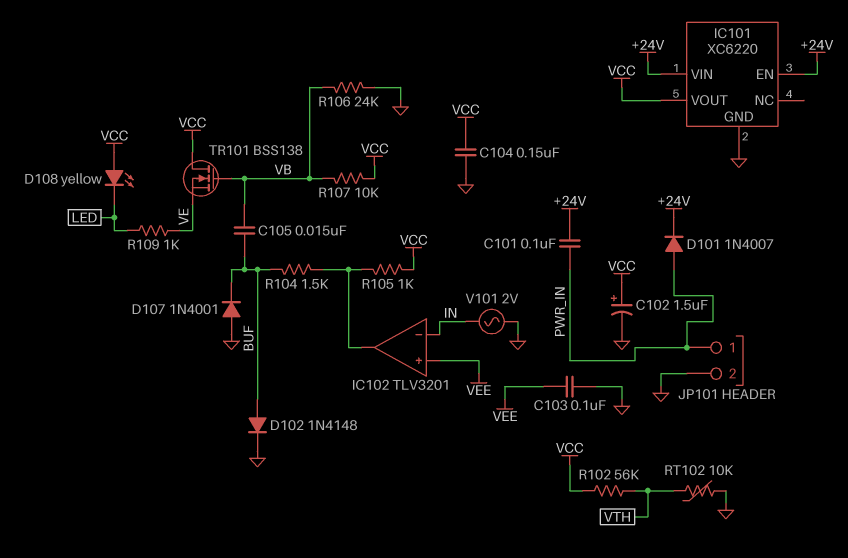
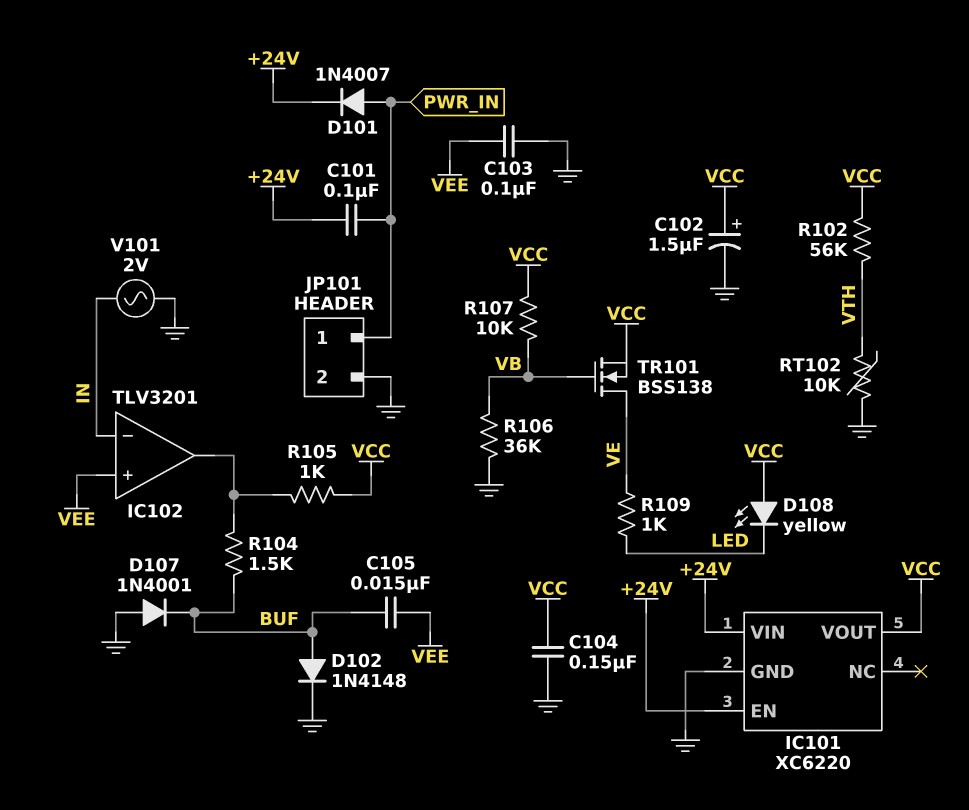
C105: 15nF (BUF, VB) -> 15nF (BUF, VEE)
R106: 24k (GND, VB) -> 36k (GND, VB)
TR101: NMOS BSS138 (G VB, D VCC, S VE) -> NMOS BSS138 (G VB, D VE, S VCC)

